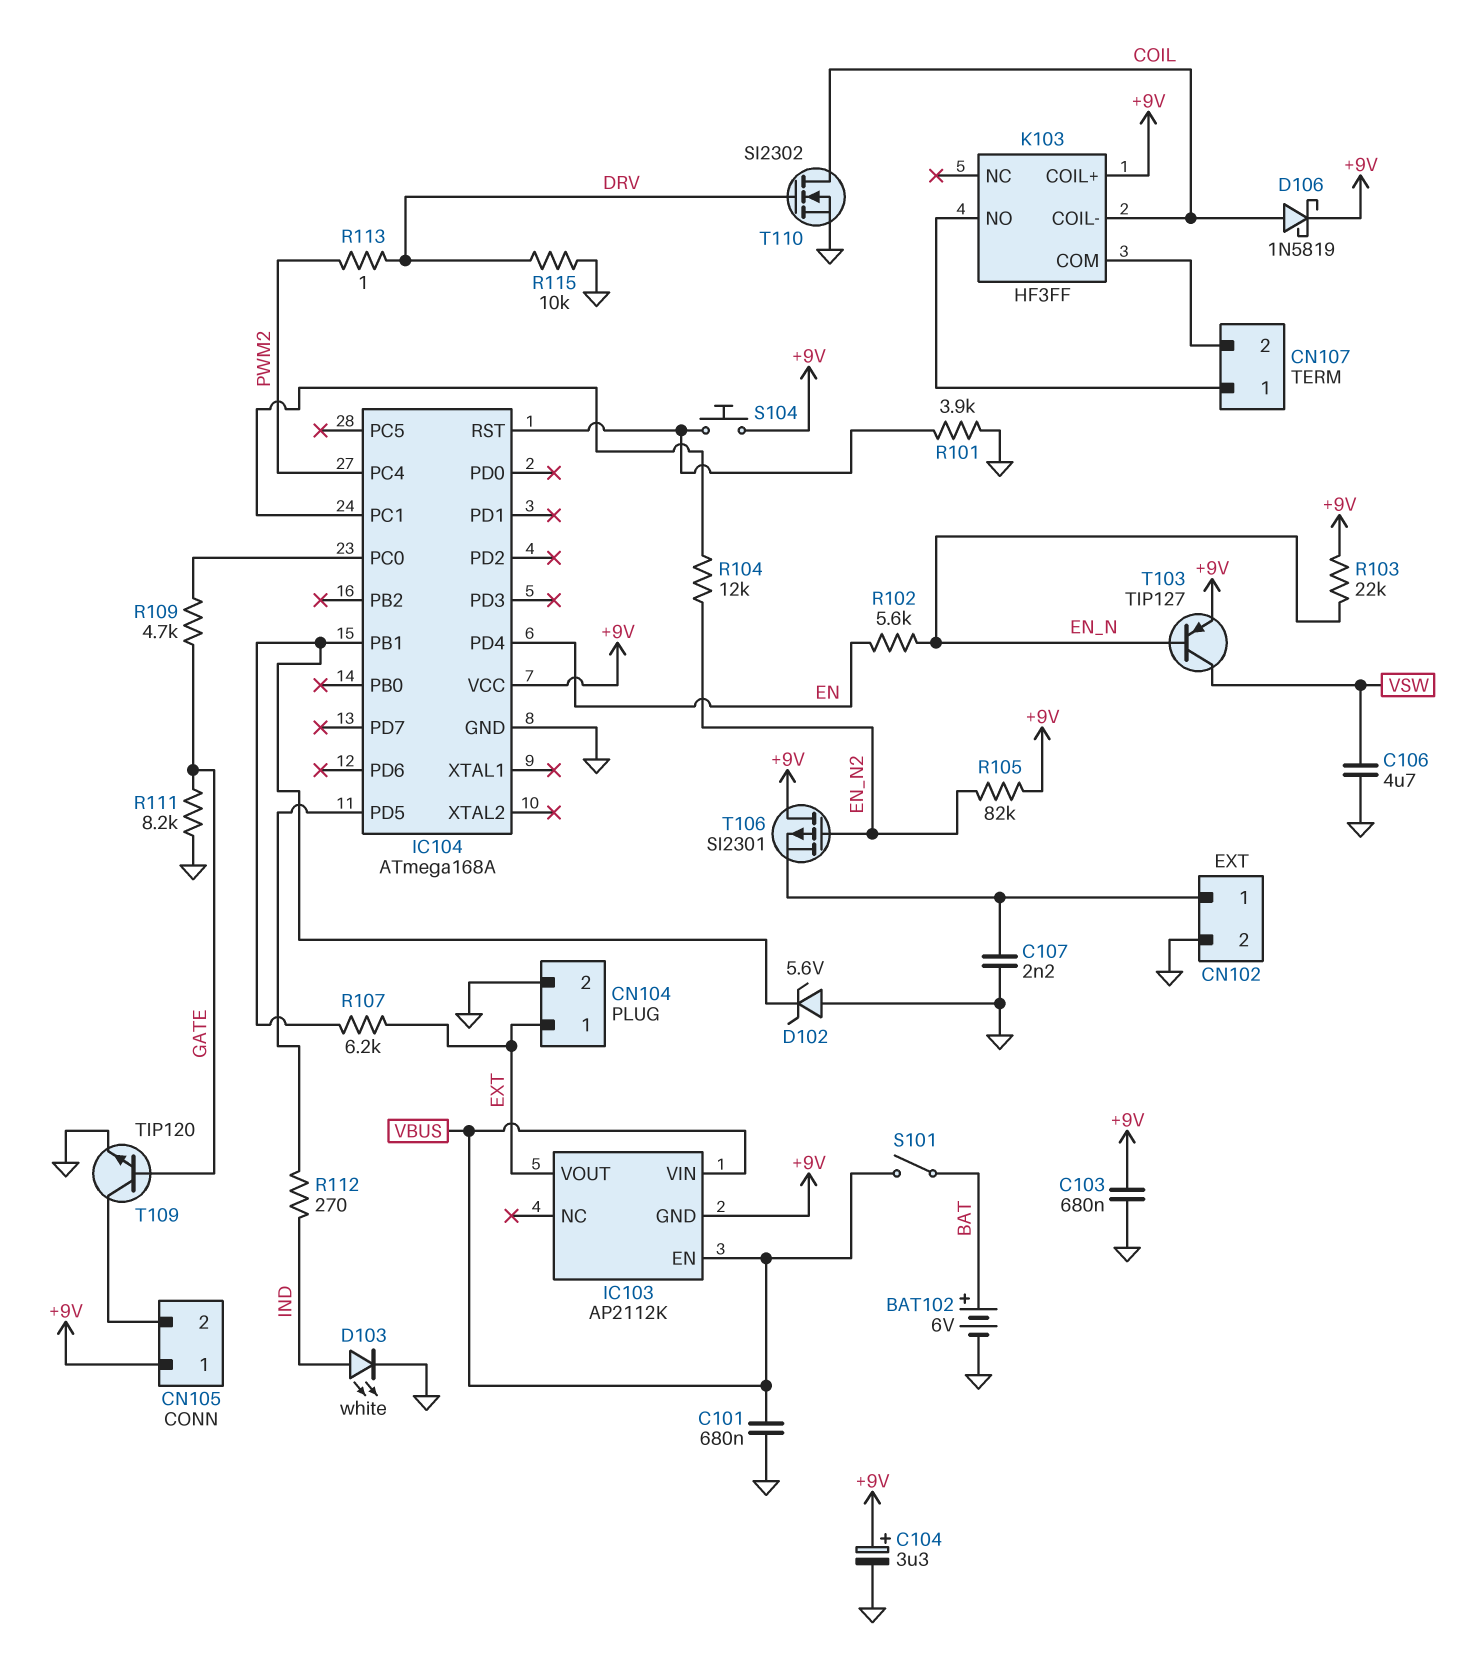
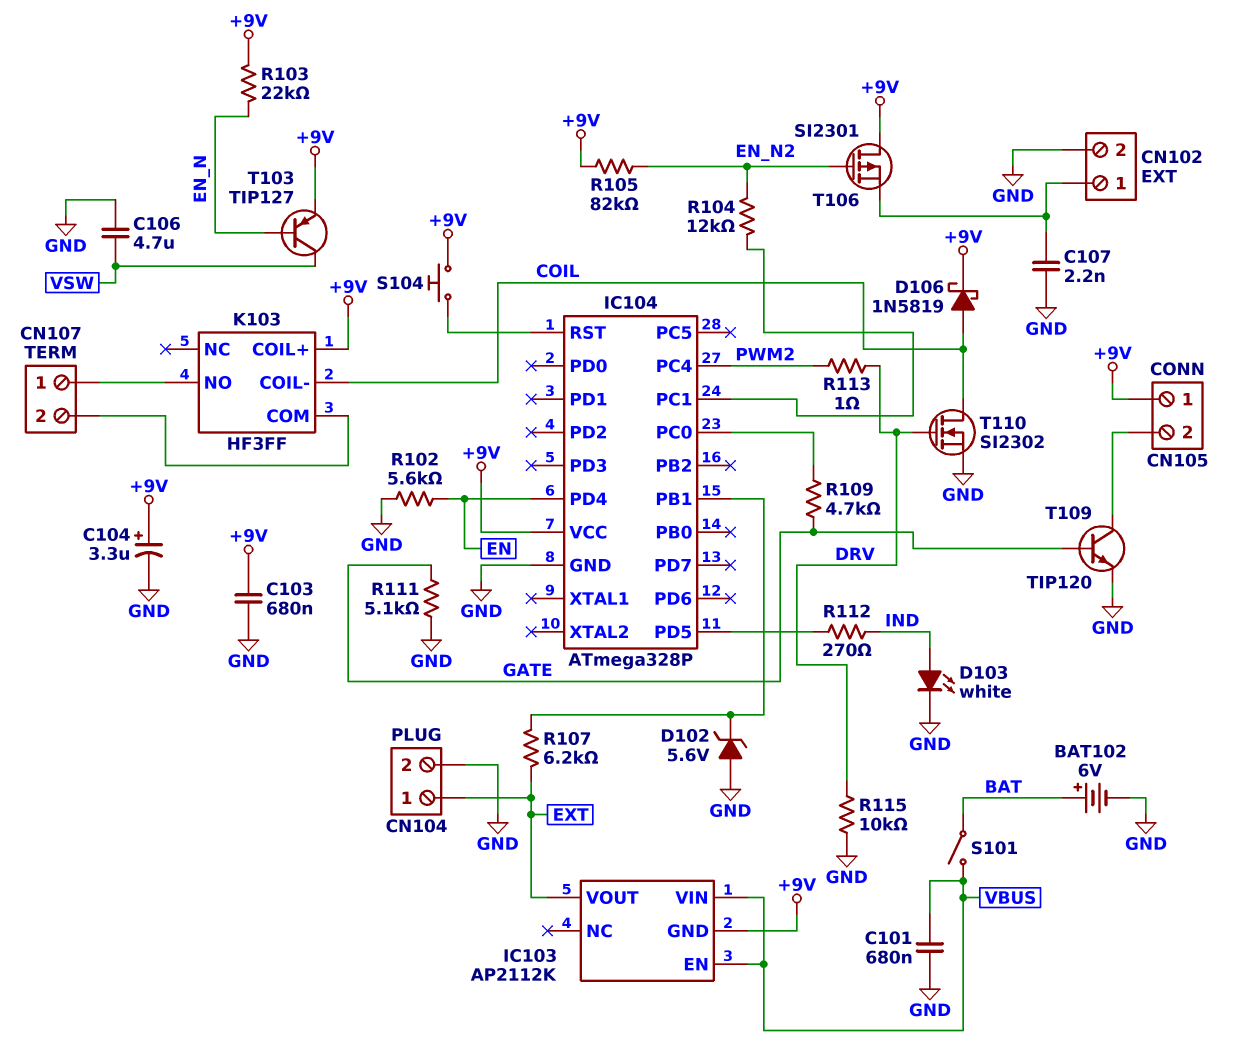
IC104: ATmega168A -> ATmega328P
R101: 3.9k (GND, IC104/RST) -> none
R102: 5.6k (EN, EN_N) -> 5.6k (EN, GND)
R111: 8.2k (GATE, GND) -> 5.1k (GATE, GND)

